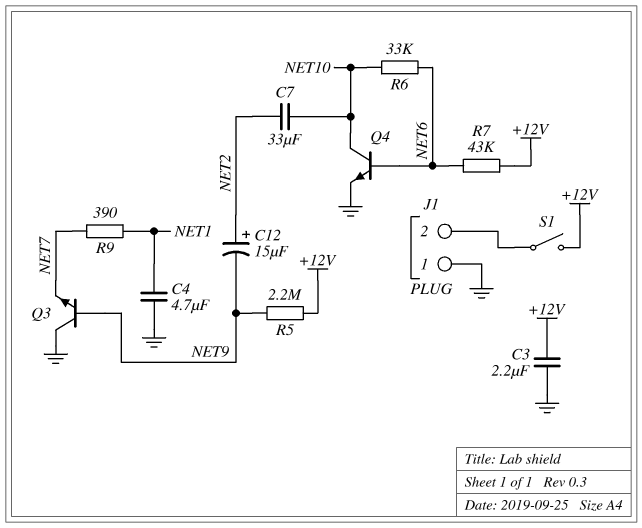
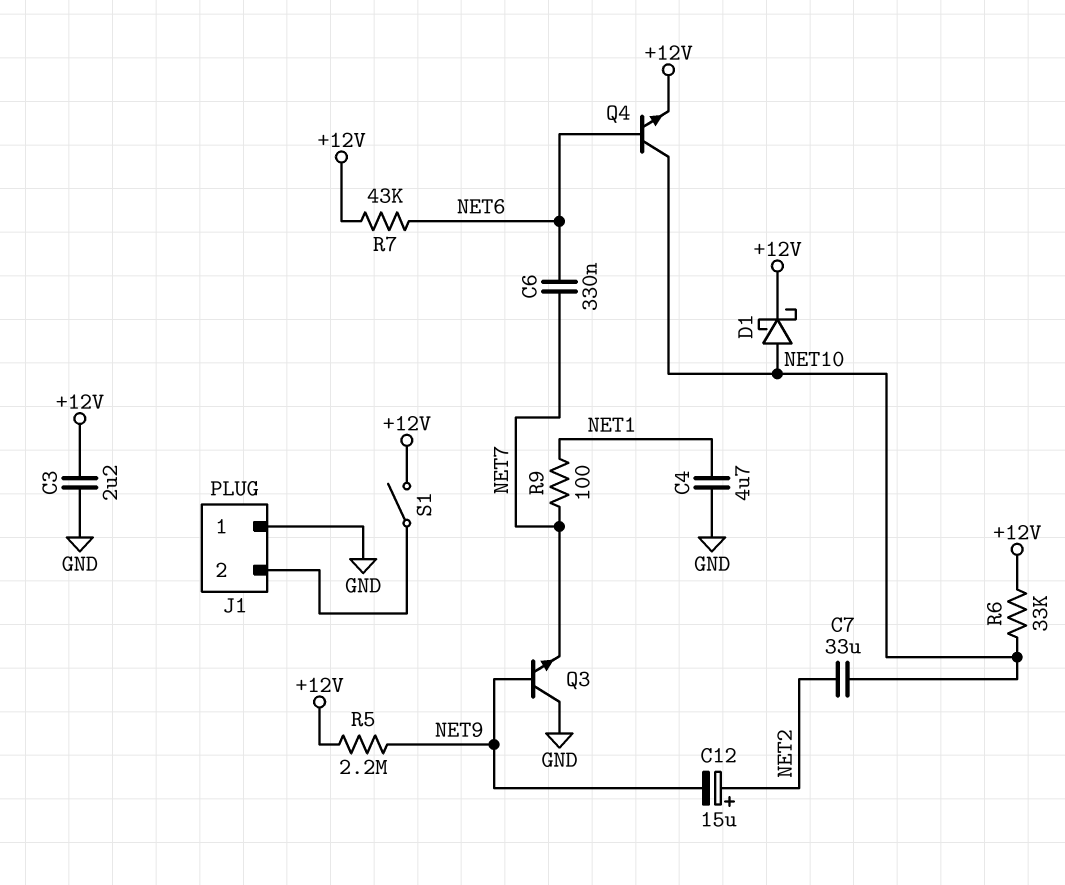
C6: none -> 330nF (NET6, NET7)
D1: none -> schottky (A NET10, K +12V)
Q4: NPN (B NET6, C NET10, E GND) -> NPN (B NET6, C NET10, E +12V)
R6: 33k (NET6, NET10) -> 33k (+12V, NET10)
R9: 390 (NET1, NET7) -> 100 (NET1, NET7)

